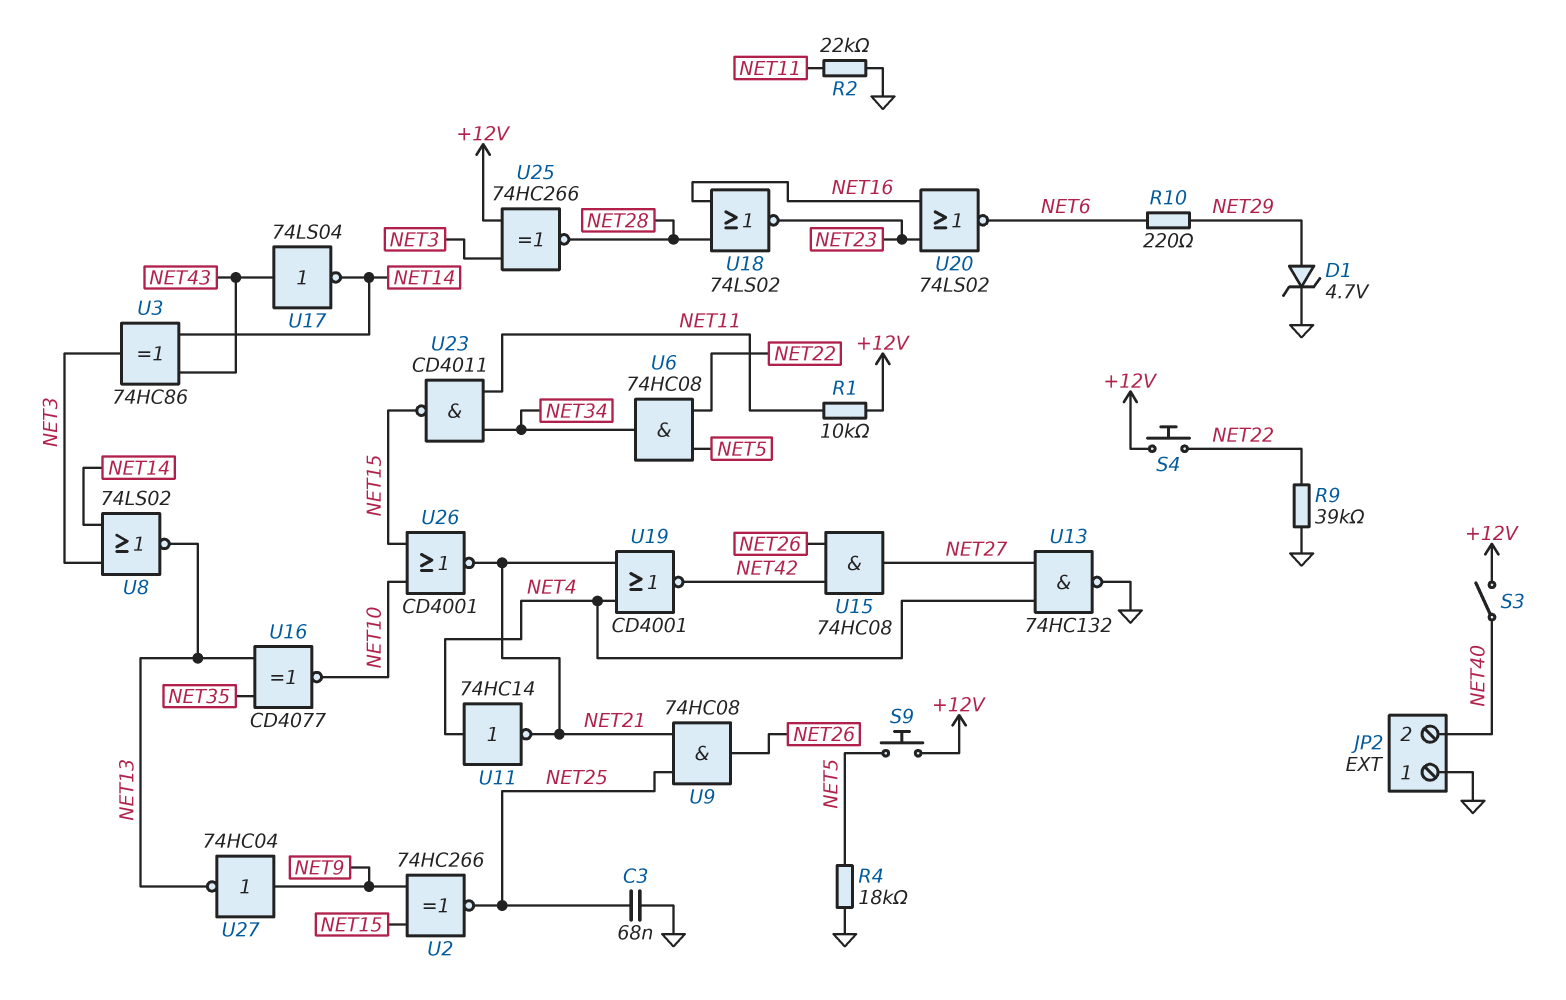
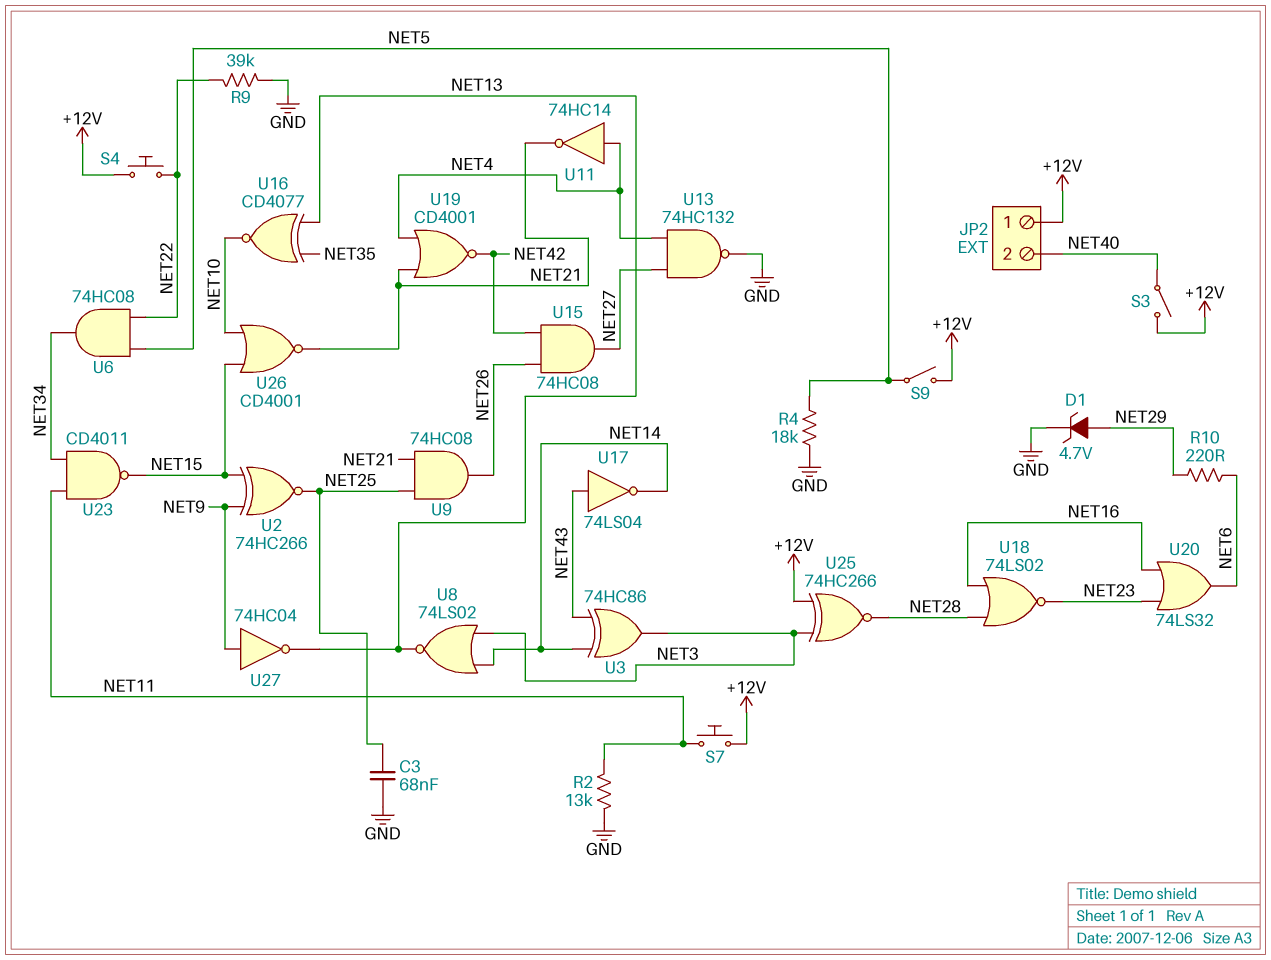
JP2 pin 1: GND -> +12V
R1: 10k (+12V, NET11) -> none
R2: 22k (GND, NET11) -> 13k (GND, NET11)
S7: none -> button (+12V, NET11)
S9: button (+12V, NET5) -> switch (+12V, NET5)
U20: NOR 74LS02 (in NET16, in NET23, out NET6) -> OR 74LS32 (in NET16, in NET23, out NET6)

